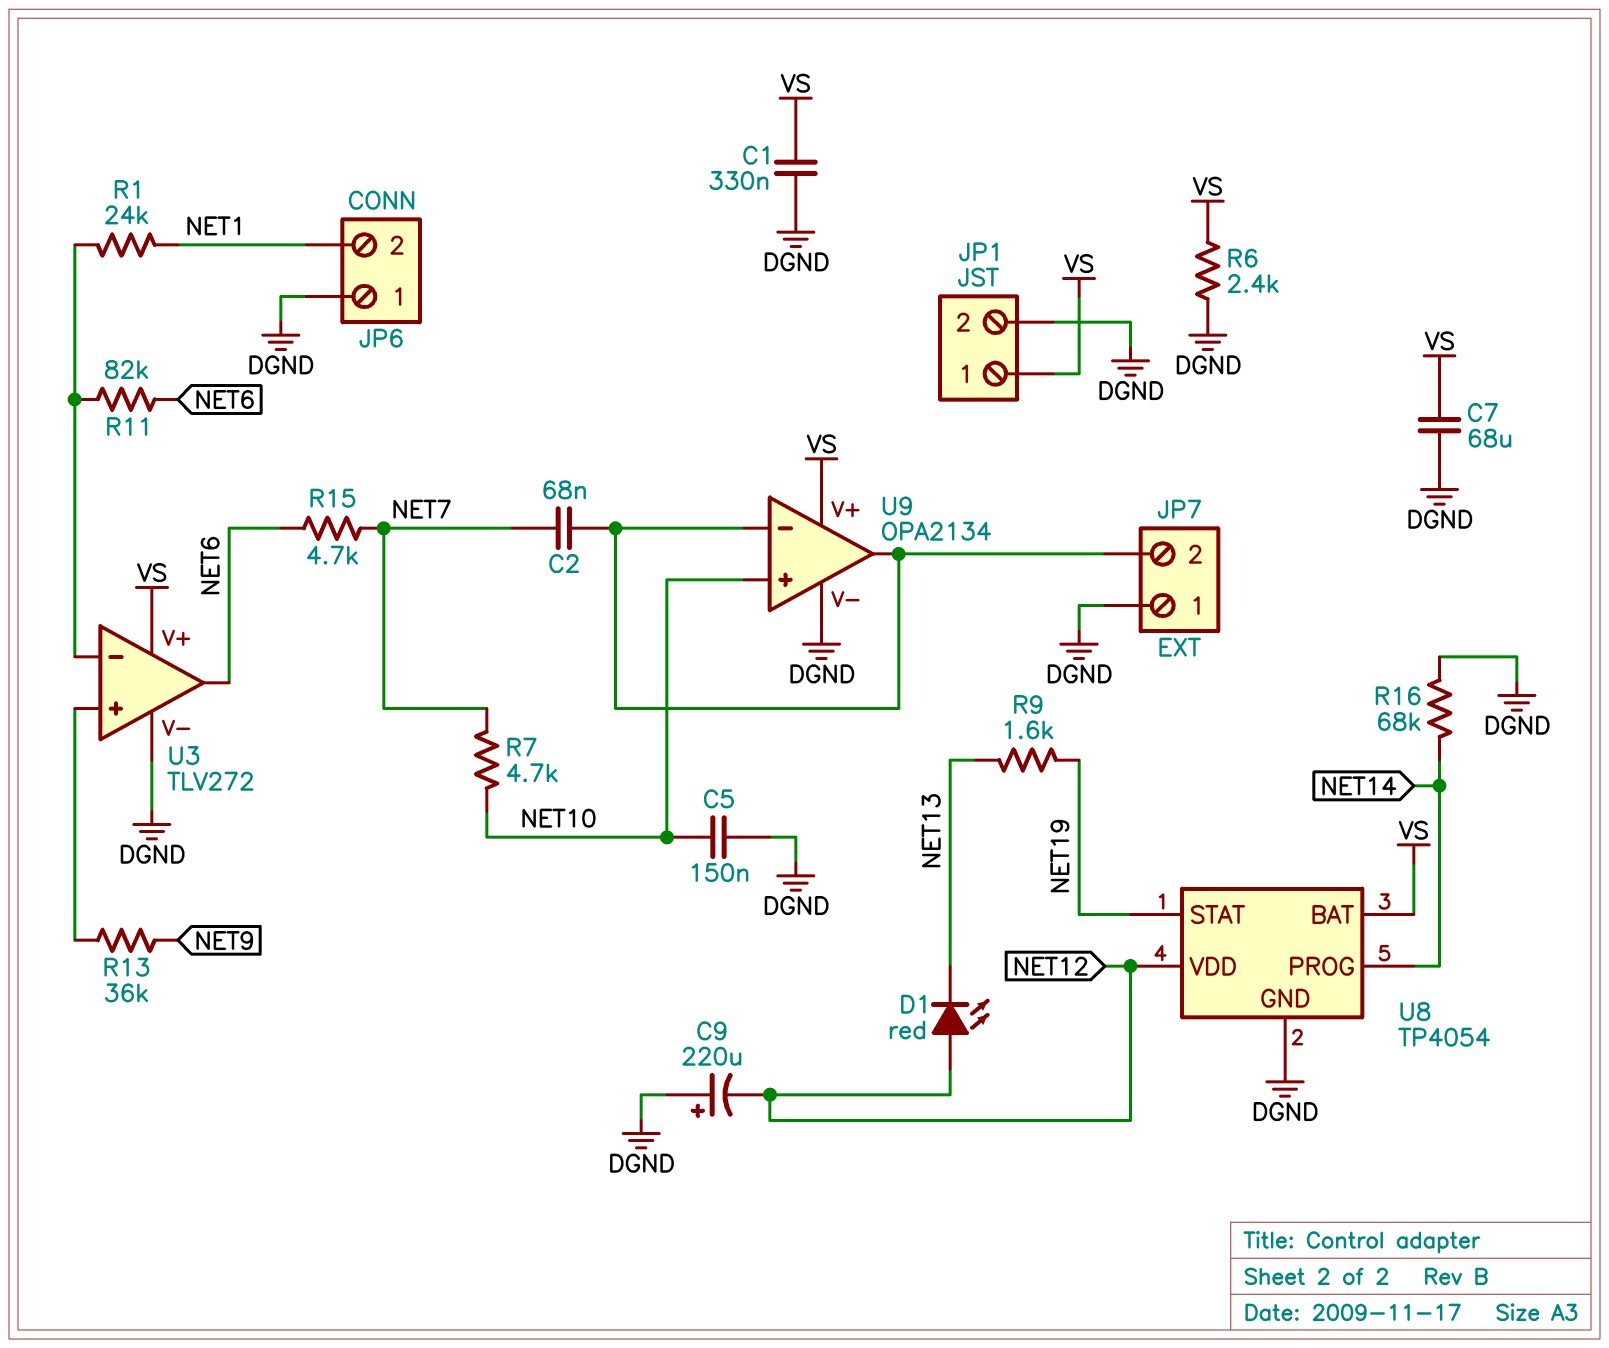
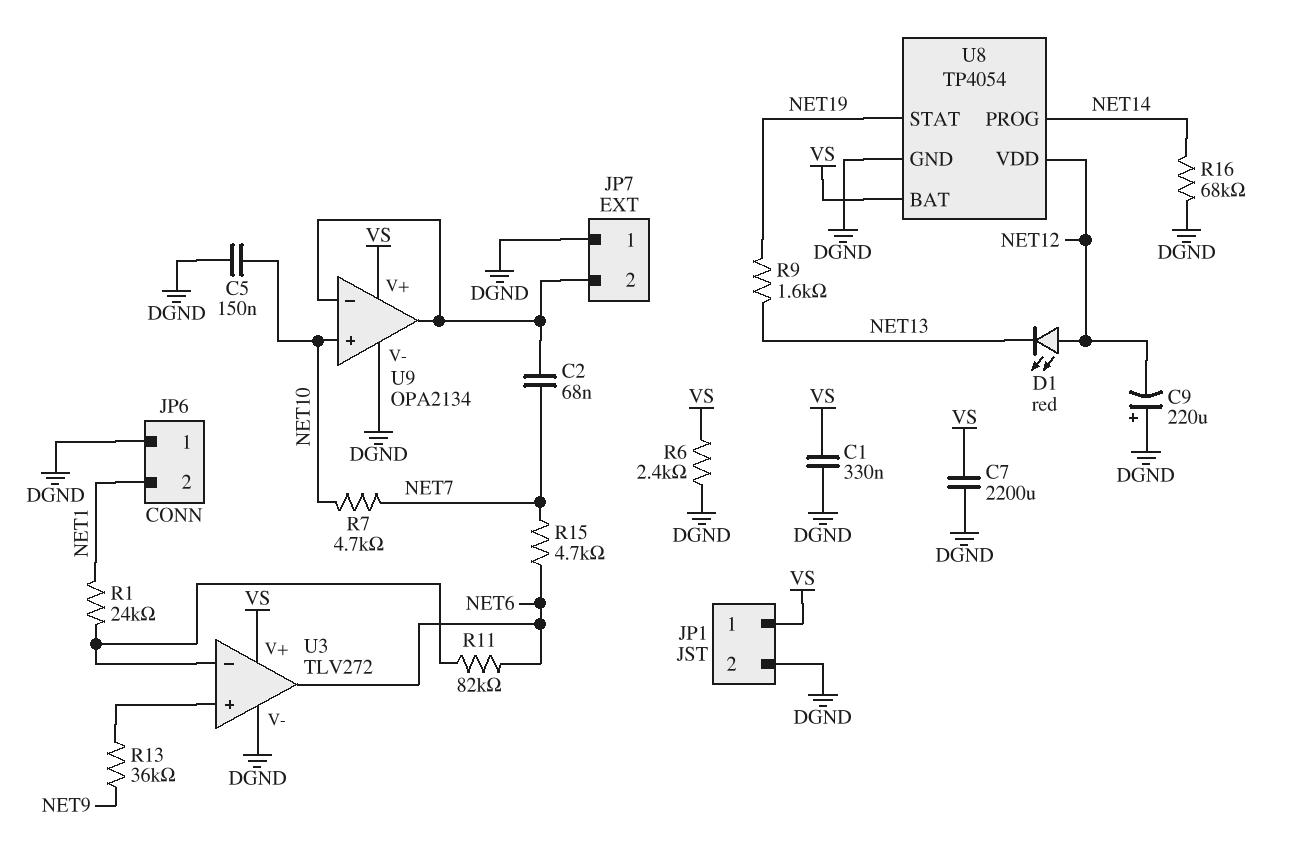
C7: 68uF (DGND, VS) -> 2200uF (DGND, VS)

